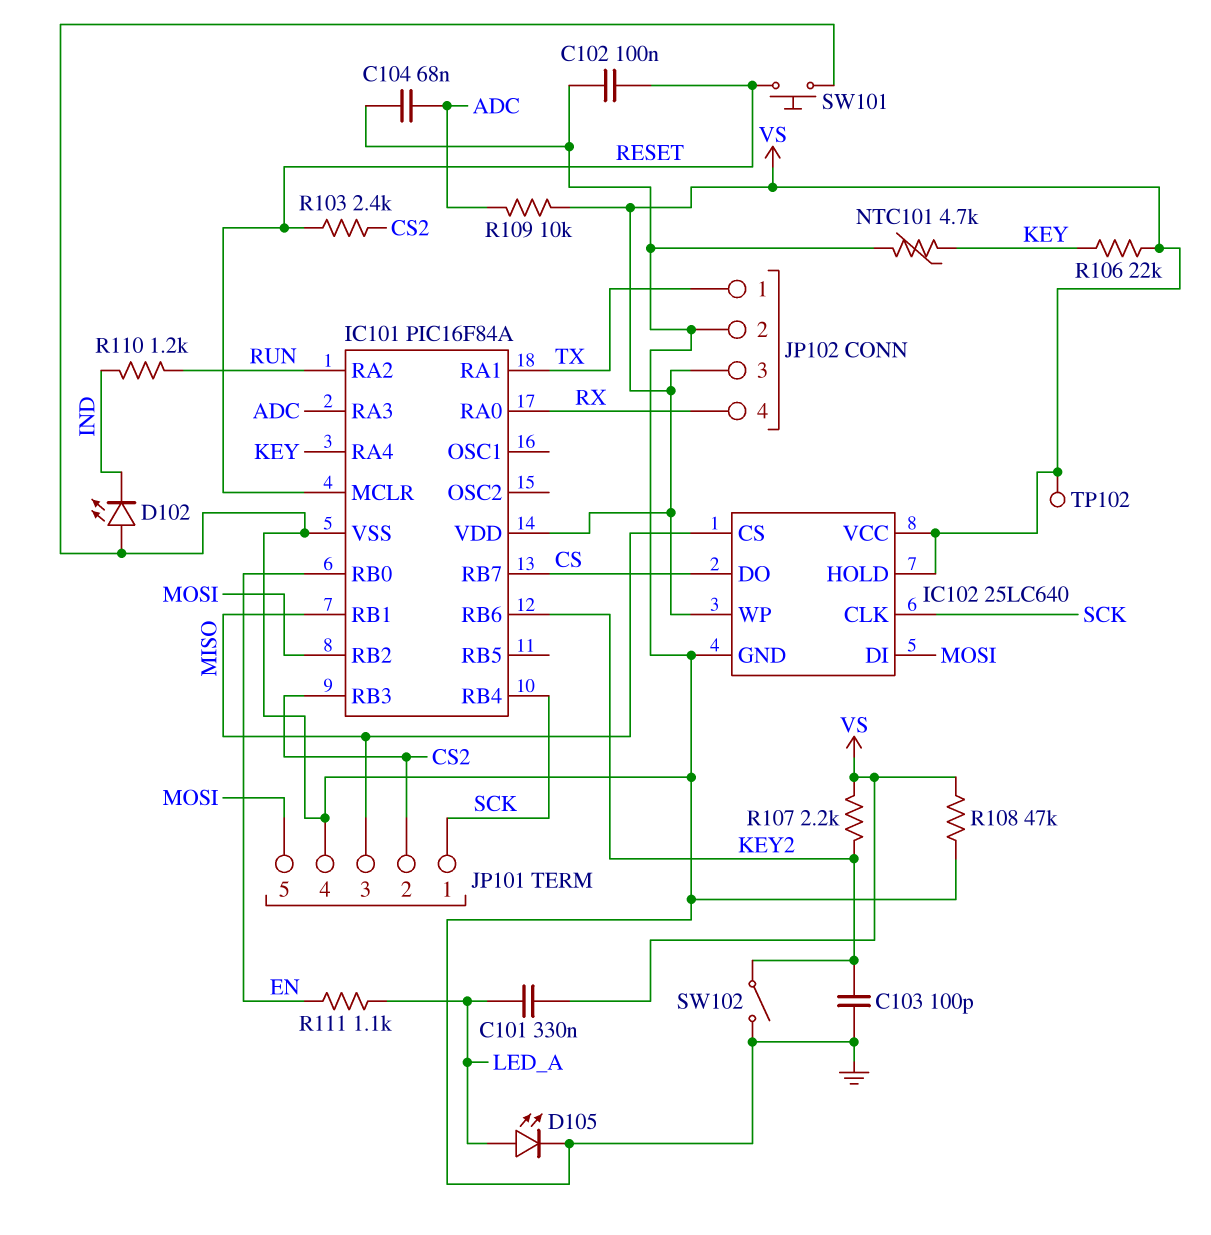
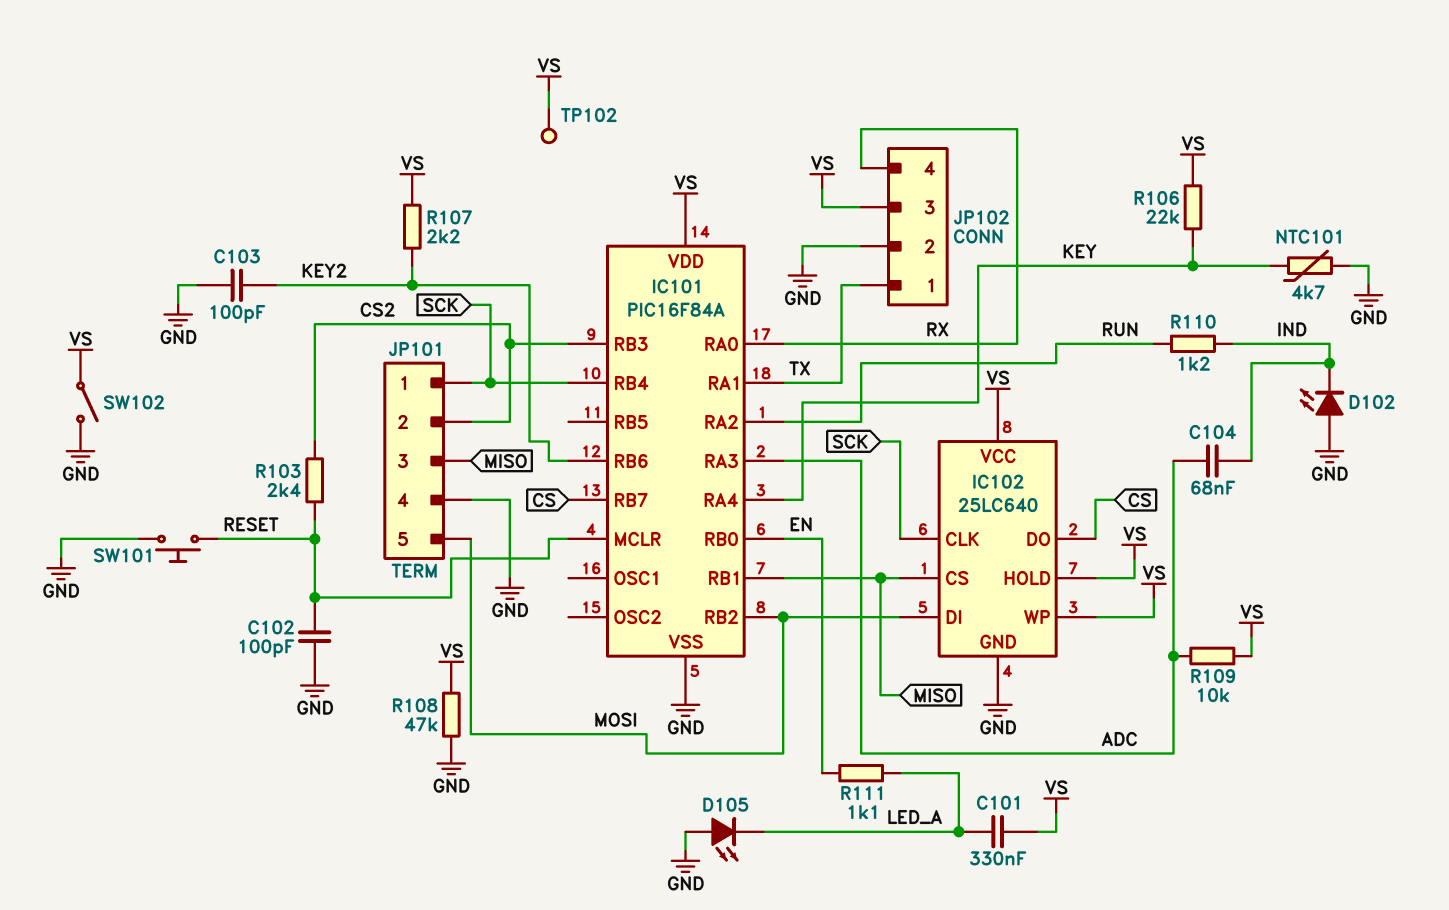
C102: 100nF (GND, RESET) -> 100pF (GND, RESET)
C104: 68nF (ADC, GND) -> 68nF (ADC, IND)
D105: LED (A LED_A, K GND) -> LED (A GND, K LED_A)
SW102: switch (GND, KEY2) -> switch (GND, VS)

